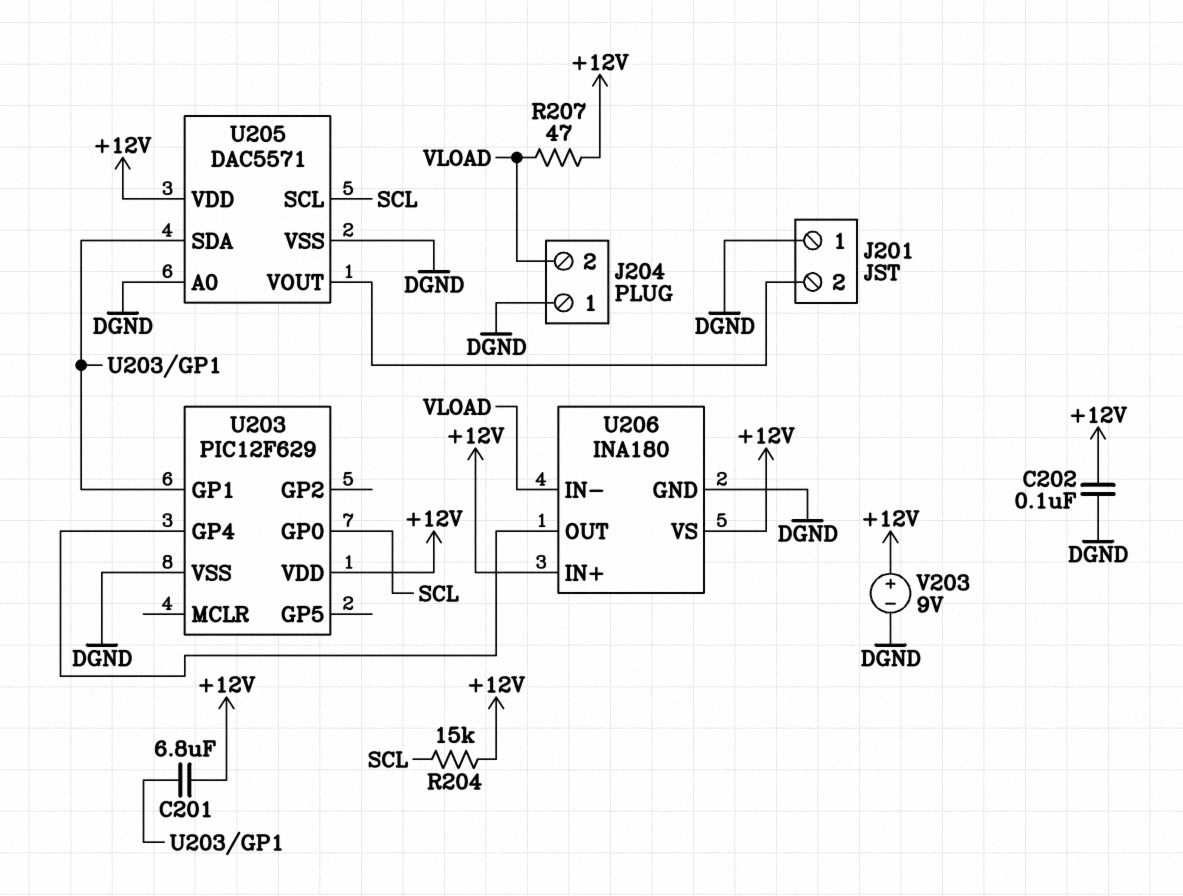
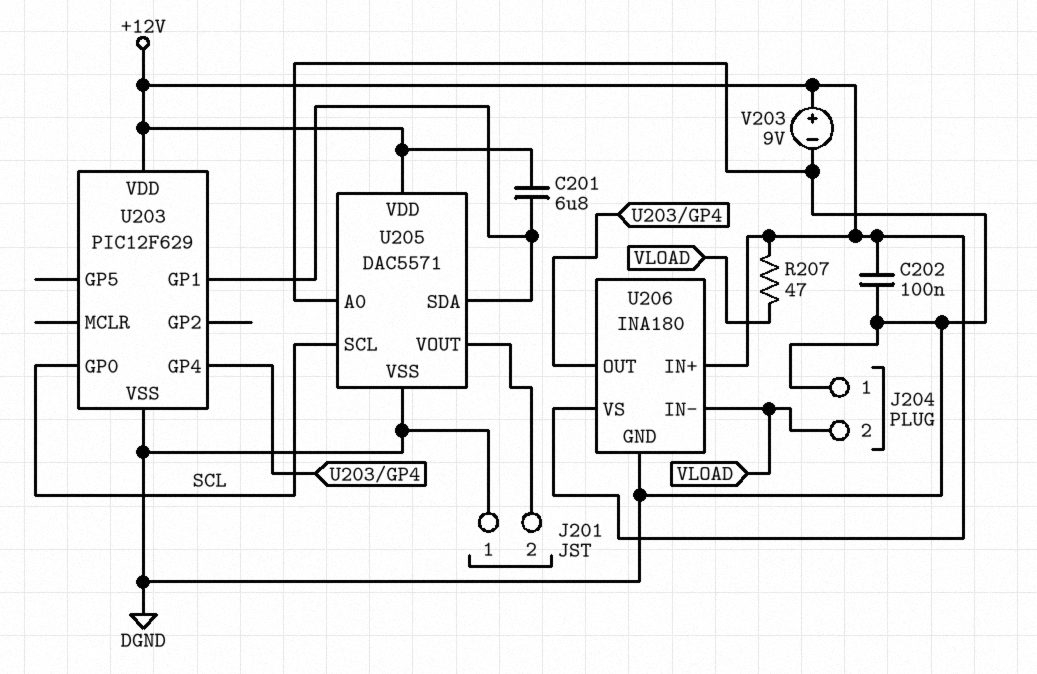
R204: 15k (+12V, SCL) -> none

